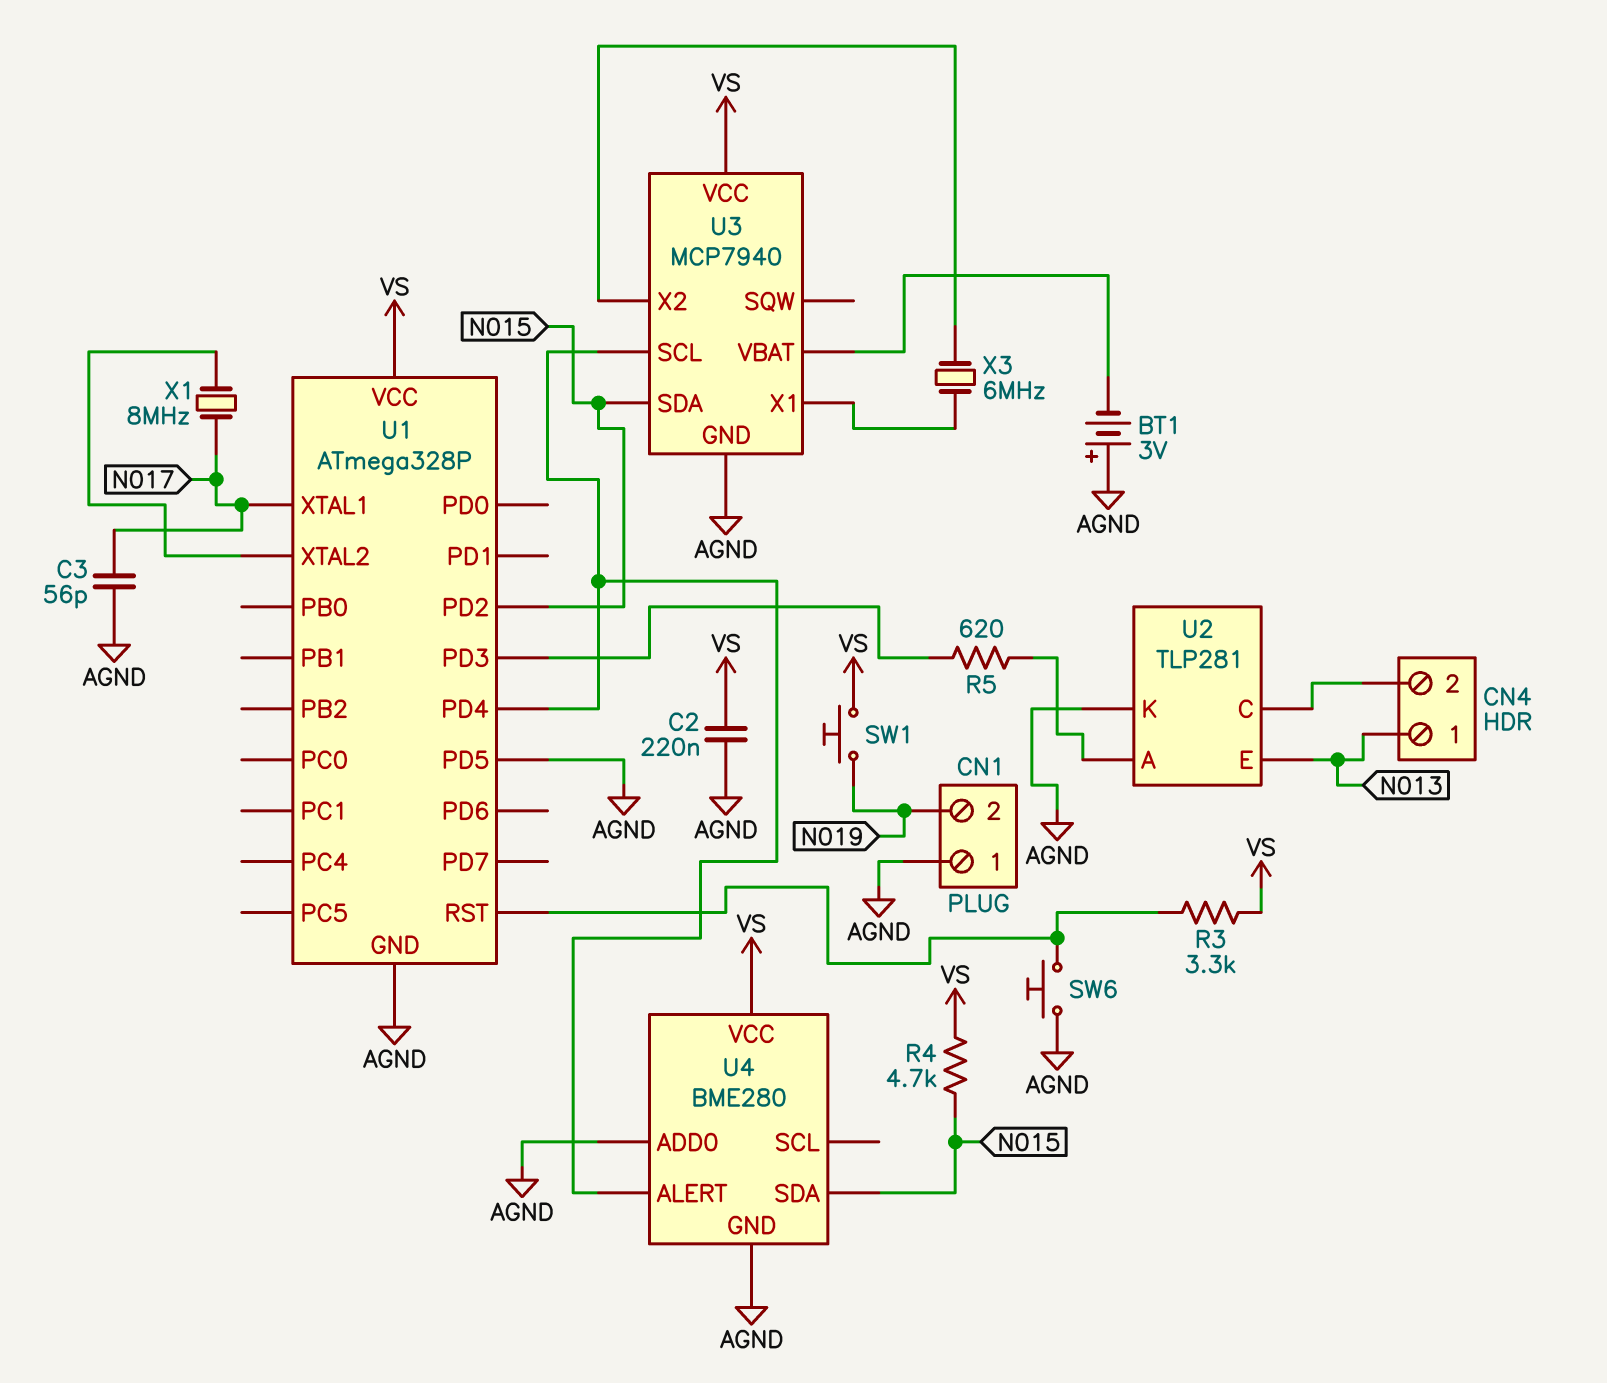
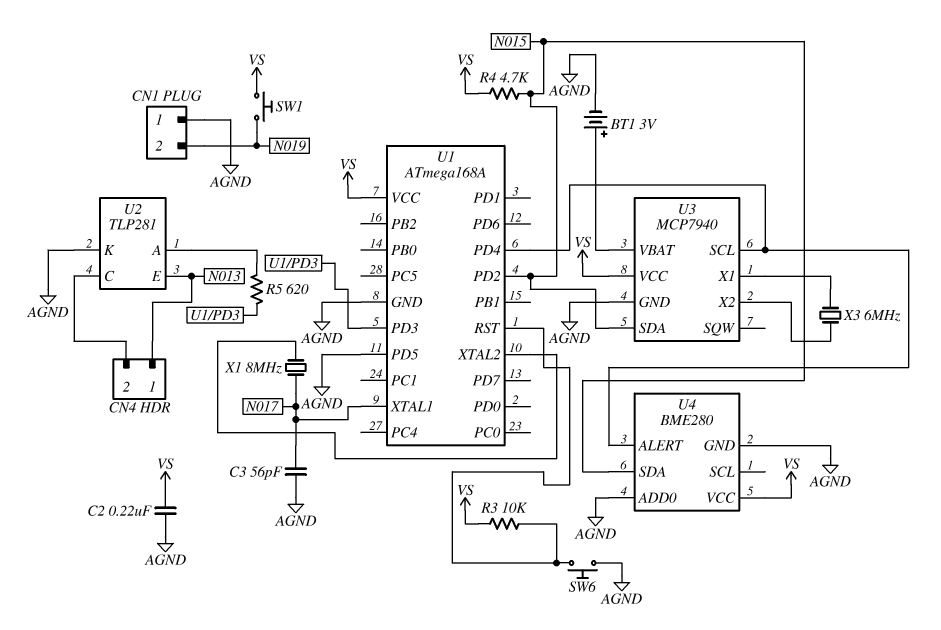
BT1: 3V (plus AGND, minus U3/VBAT) -> 3V (plus U3/VBAT, minus AGND)
R3: 3.3k (U1/RST, VS) -> 10k (U1/RST, VS)
U1: ATmega328P -> ATmega168A

